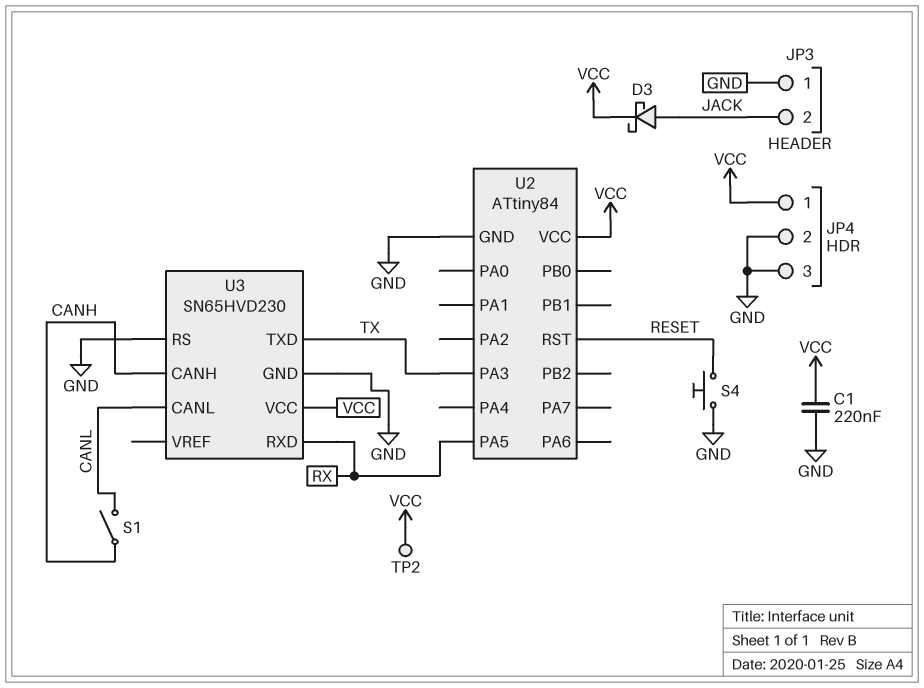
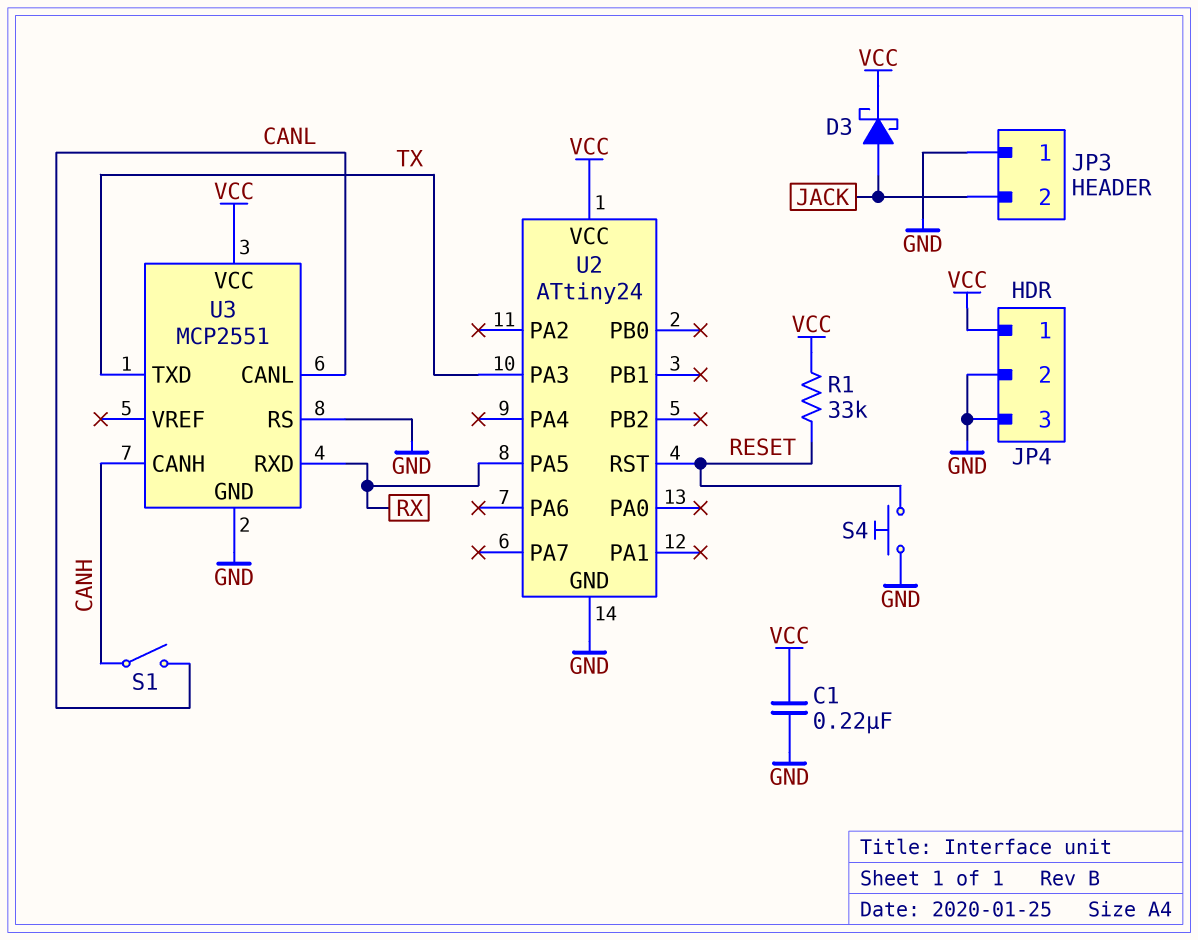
R1: none -> 33k (RESET, VCC)
TP2: test point (VCC) -> none
U2: ATtiny84 -> ATtiny24
U3: SN65HVD230 -> MCP2551

